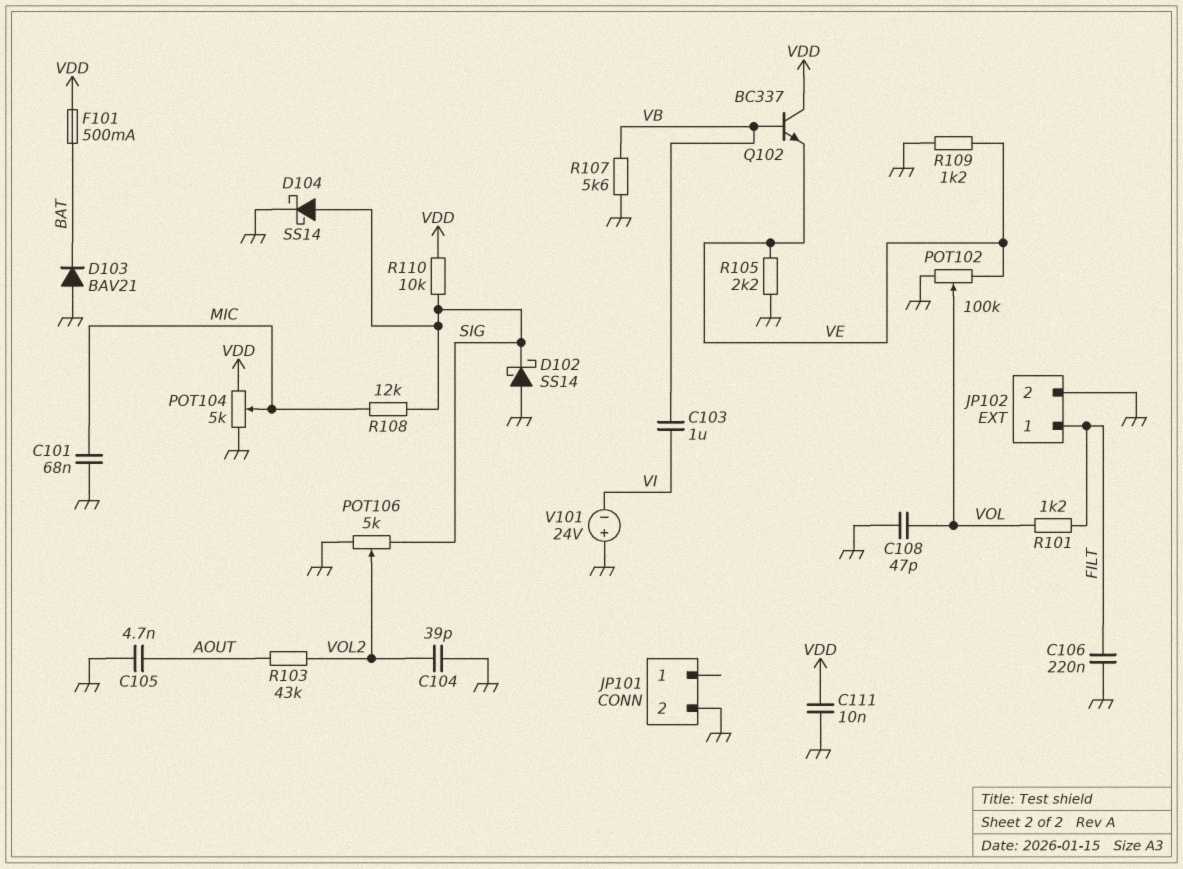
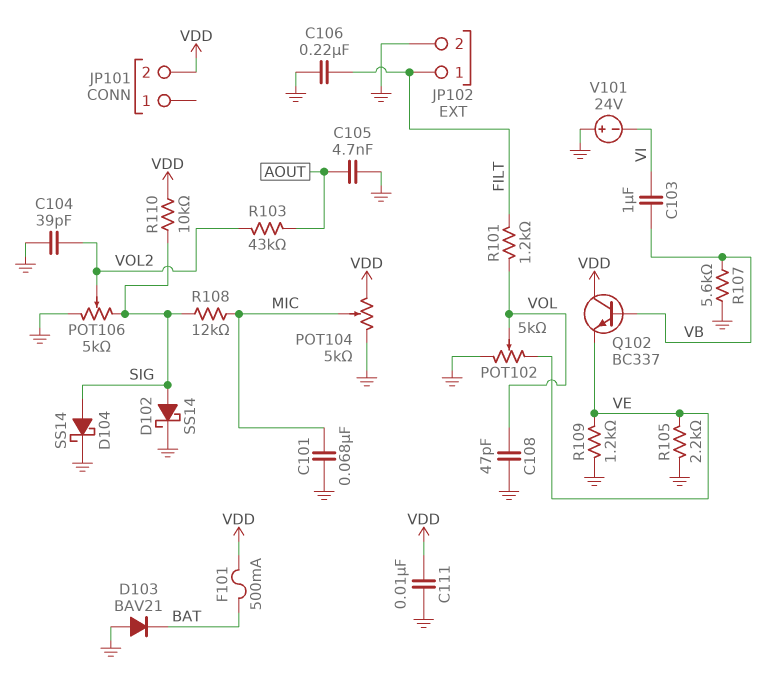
D102: schottky SS14 (A GND, K SIG) -> schottky SS14 (A SIG, K GND)
JP101 pin 2: GND -> VDD
POT102: 100k (GND, VE, wiper VOL) -> 5k (GND, VE, wiper VOL)

